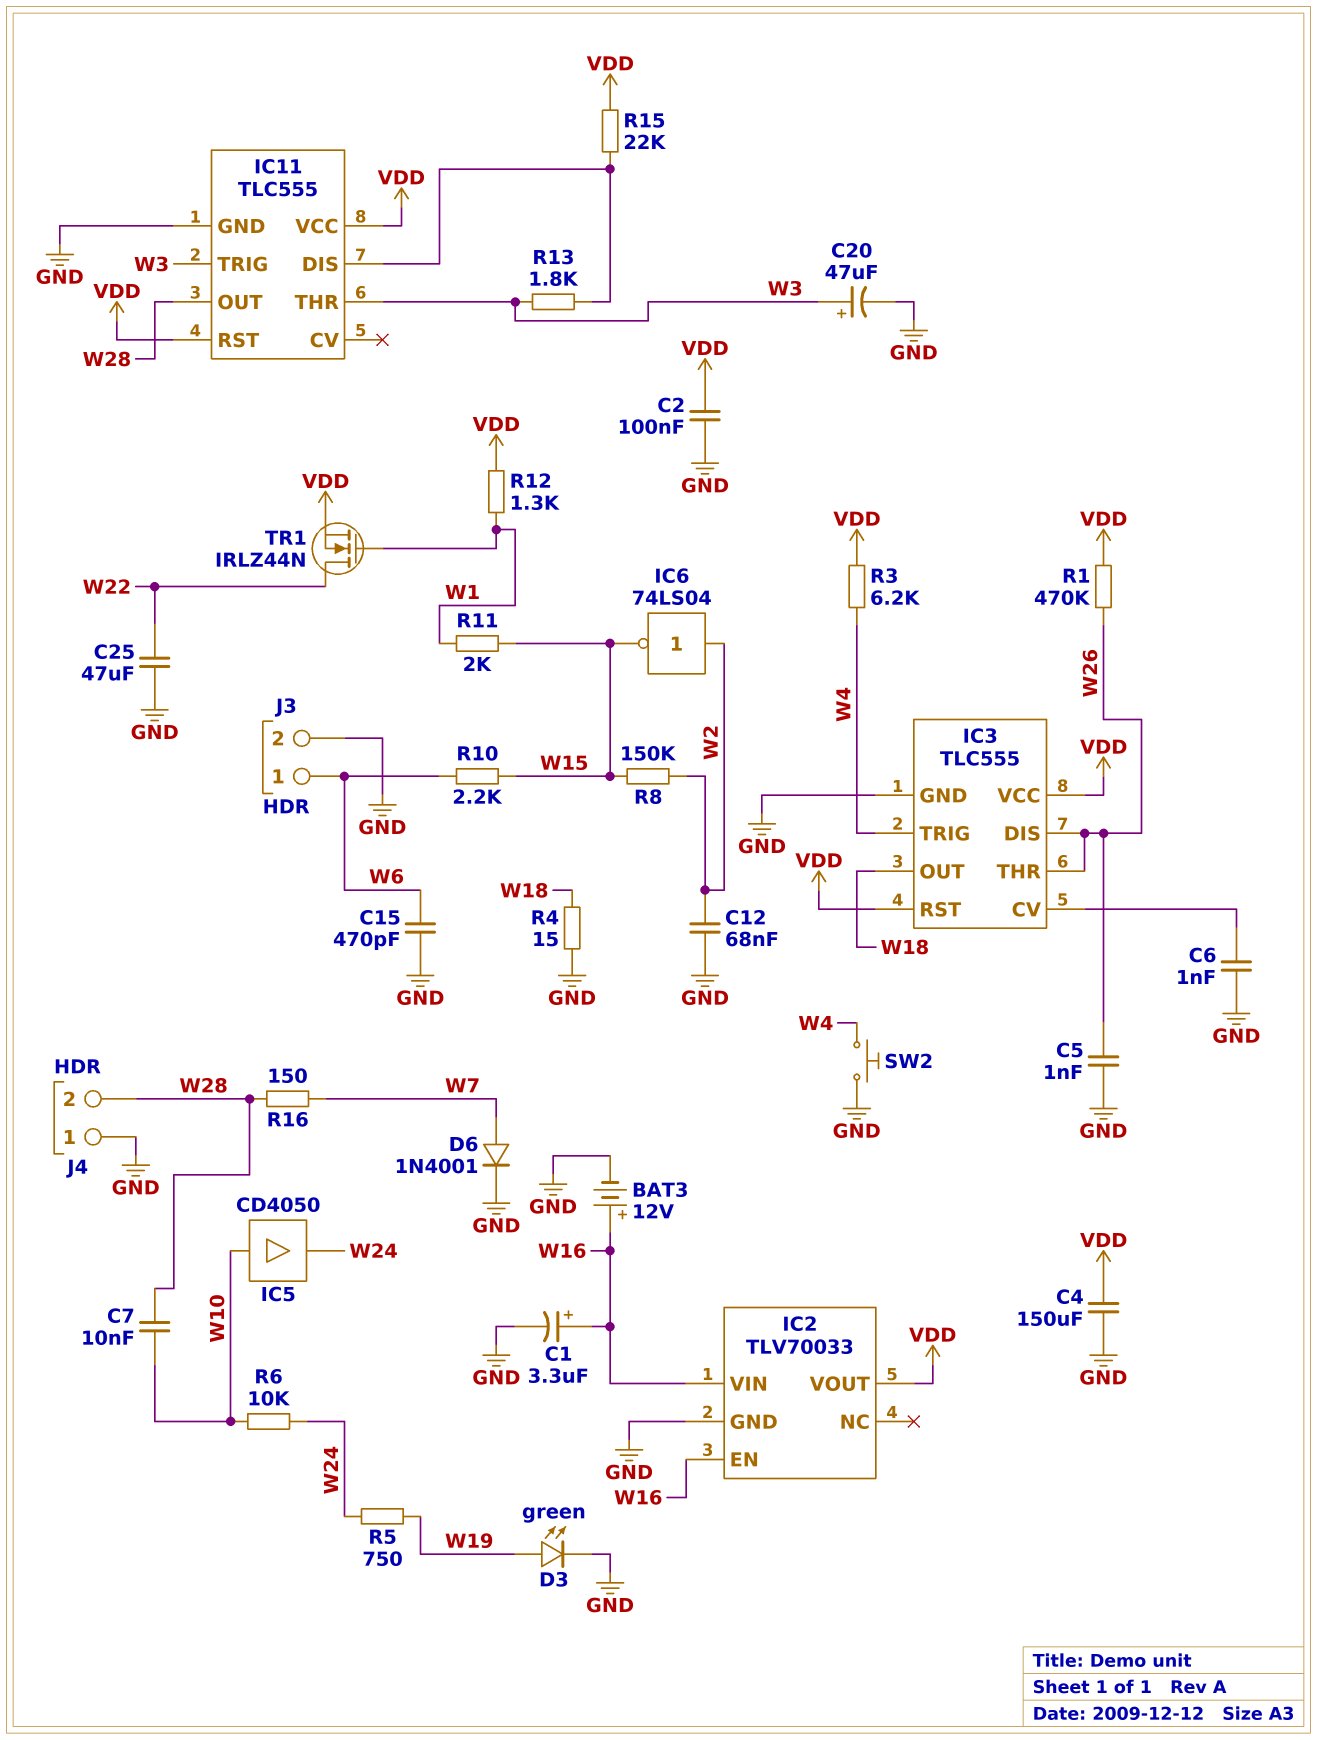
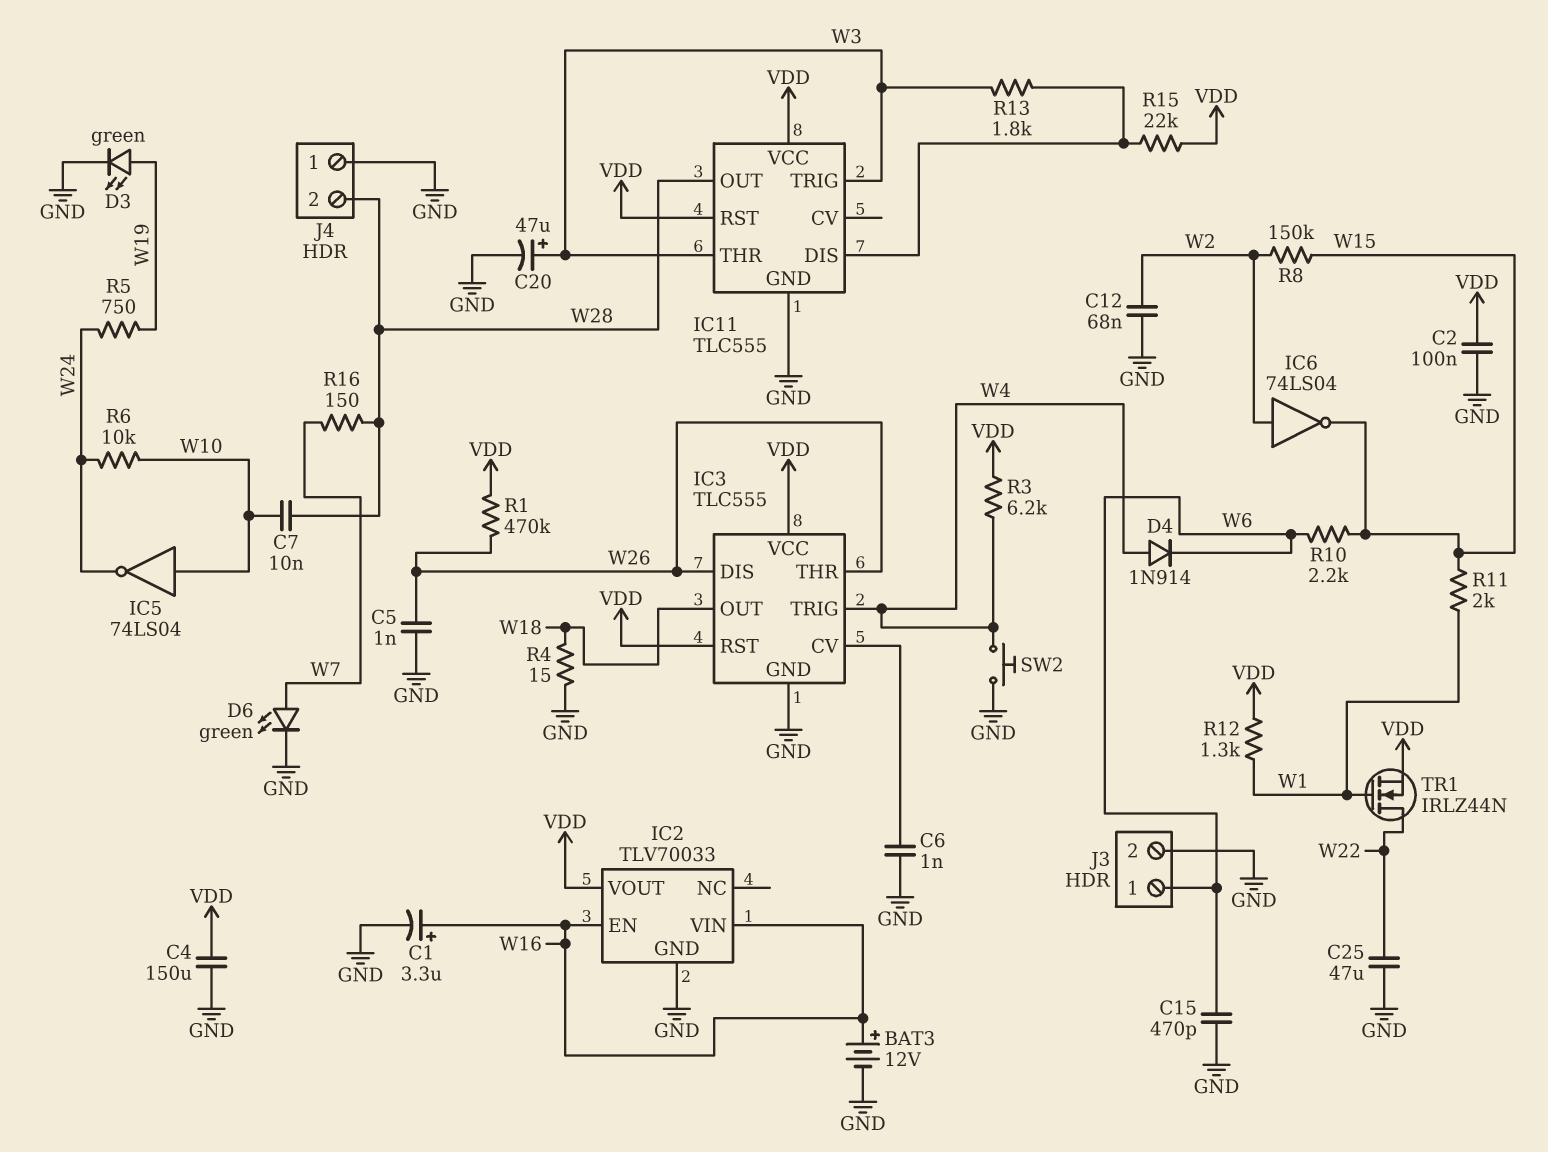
D4: none -> diode 1N914 (A W4, K W6)
D6: diode 1N4001 (A W7, K GND) -> LED green (A W7, K GND)
IC5: buffer CD4050 (in W10, out W24) -> NOT 74LS04 (in W10, out W24)

